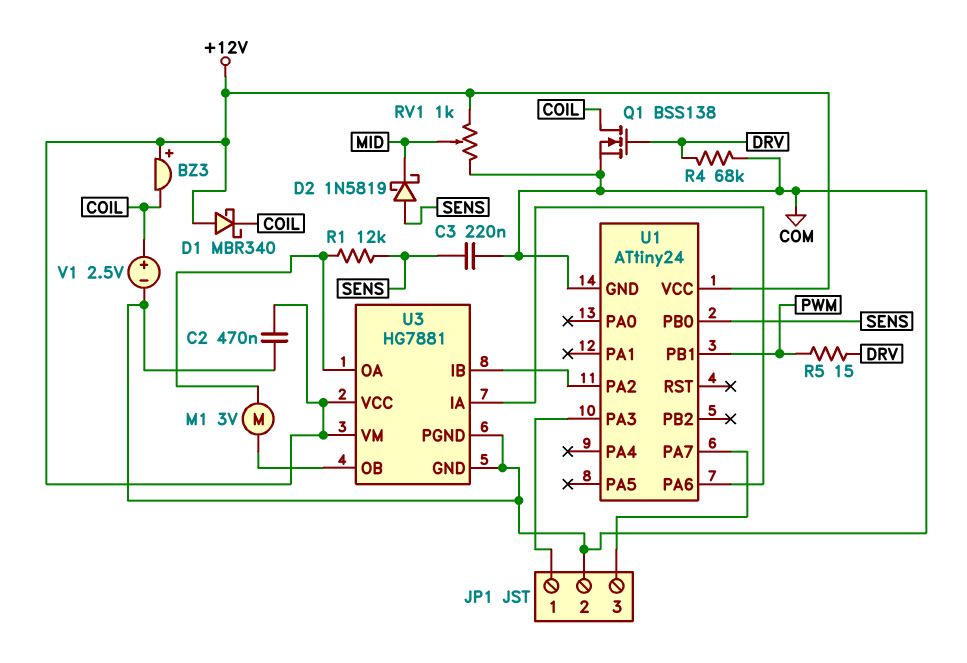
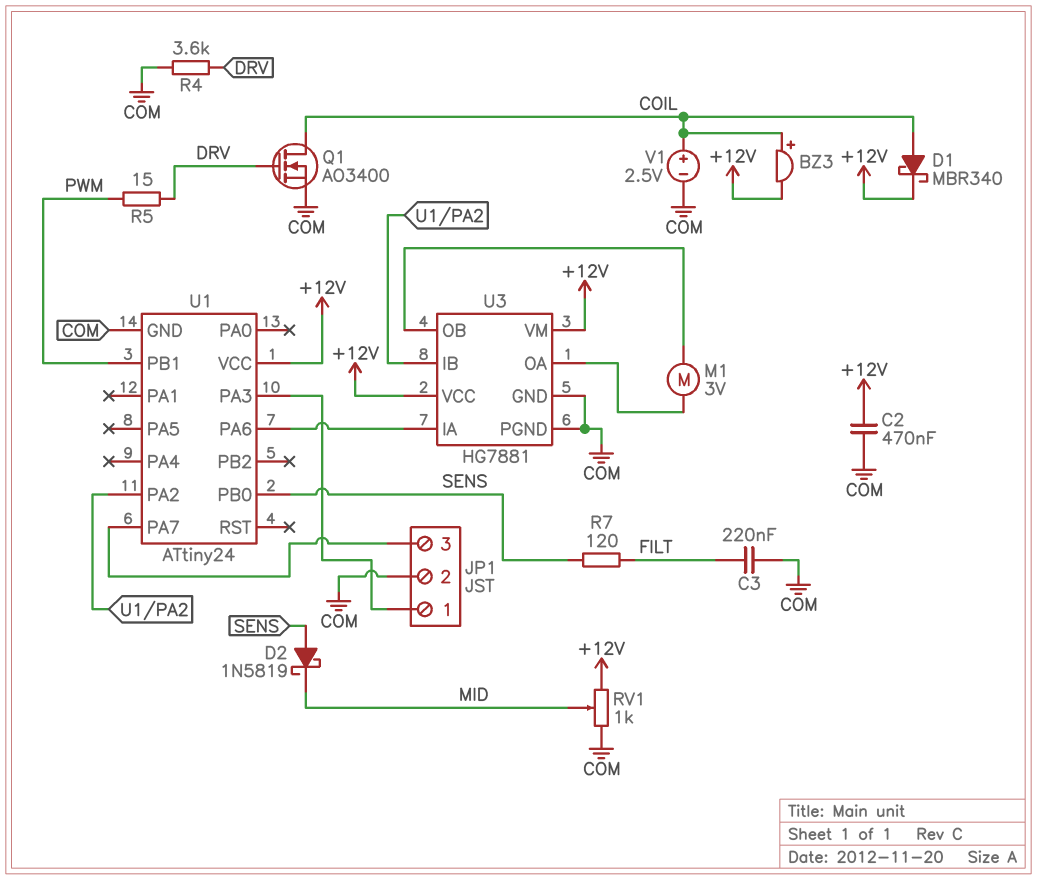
BZ3: buzzer (plus +12V, minus COIL) -> buzzer (plus COIL, minus +12V)
C3: 220nF (COM, SENS) -> 220nF (COM, FILT)
D1: schottky MBR340 (A +12V, K COIL) -> schottky MBR340 (A COIL, K +12V)
Q1: NMOS BSS138 (G DRV, D COIL, S COM) -> NMOS AO3400 (G DRV, D COIL, S COM)
R1: 12k (SENS, U3/OA) -> none
R4: 68k (COM, DRV) -> 3.6k (COM, DRV)
R7: none -> 120 (FILT, SENS)

